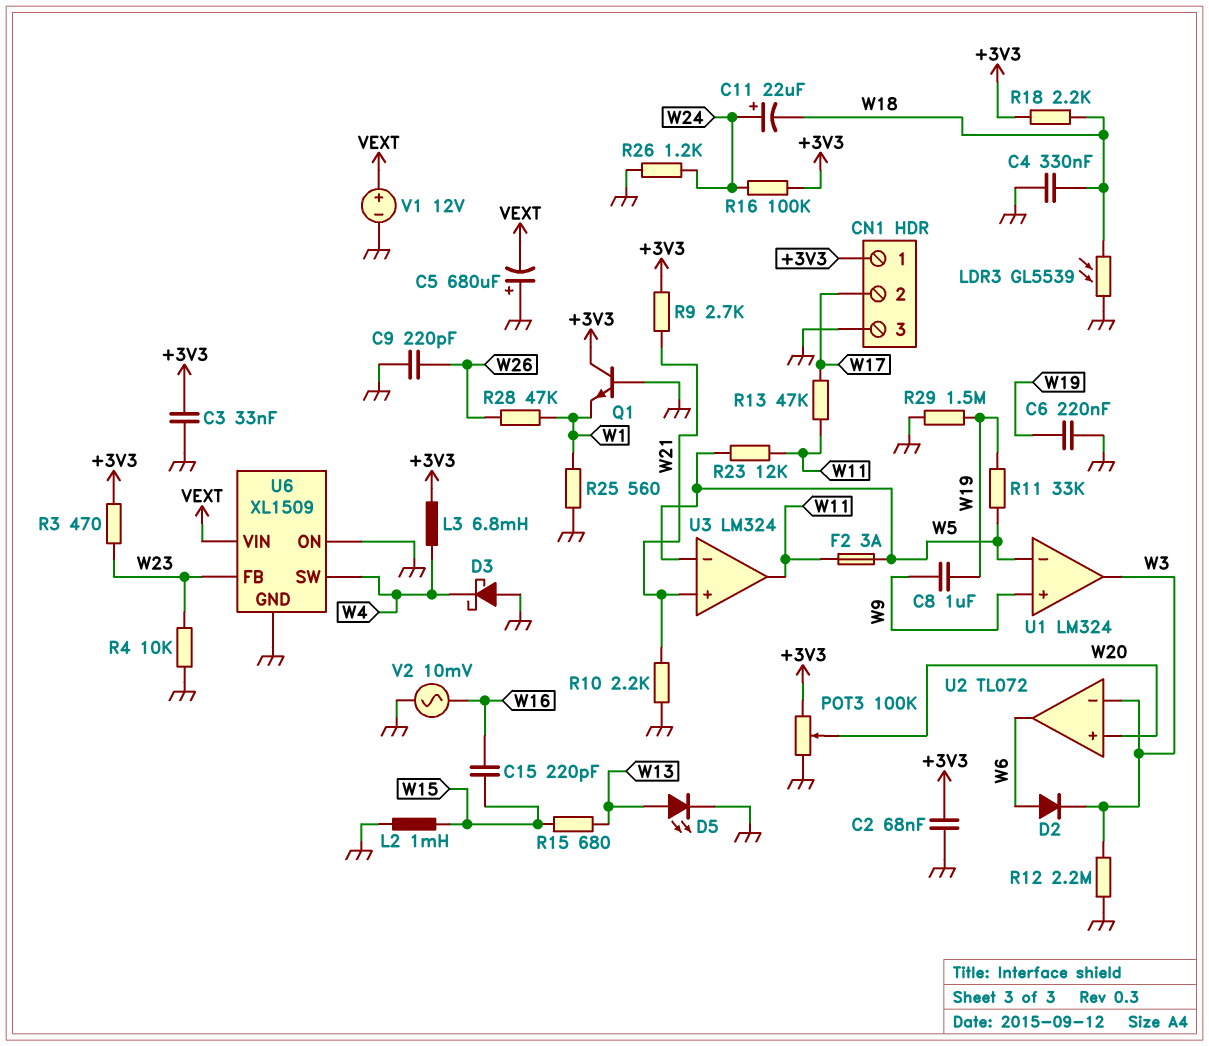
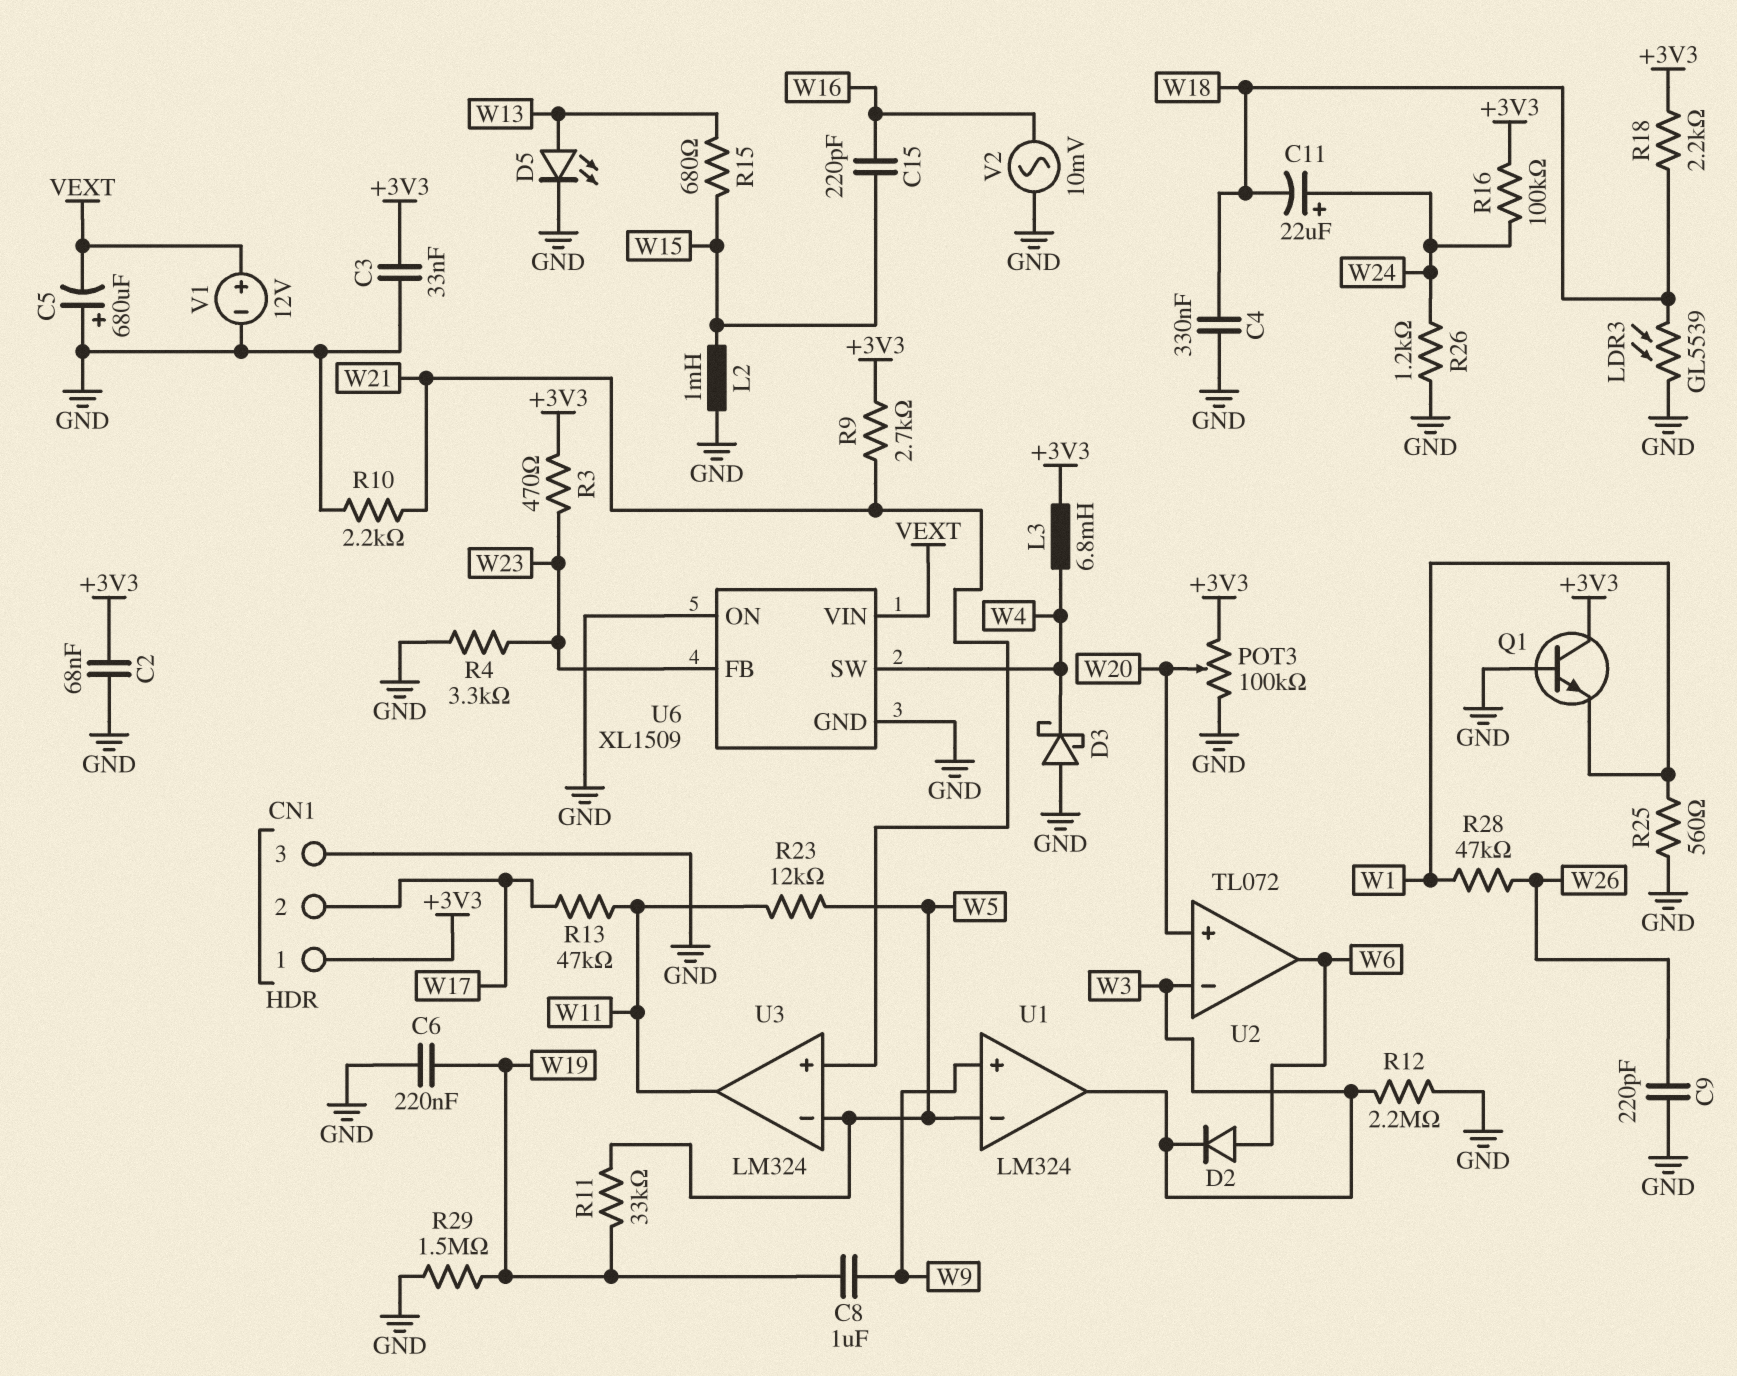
F2: 3A (W5, W11) -> none
R4: 10k (GND, W23) -> 3.3k (GND, W23)

